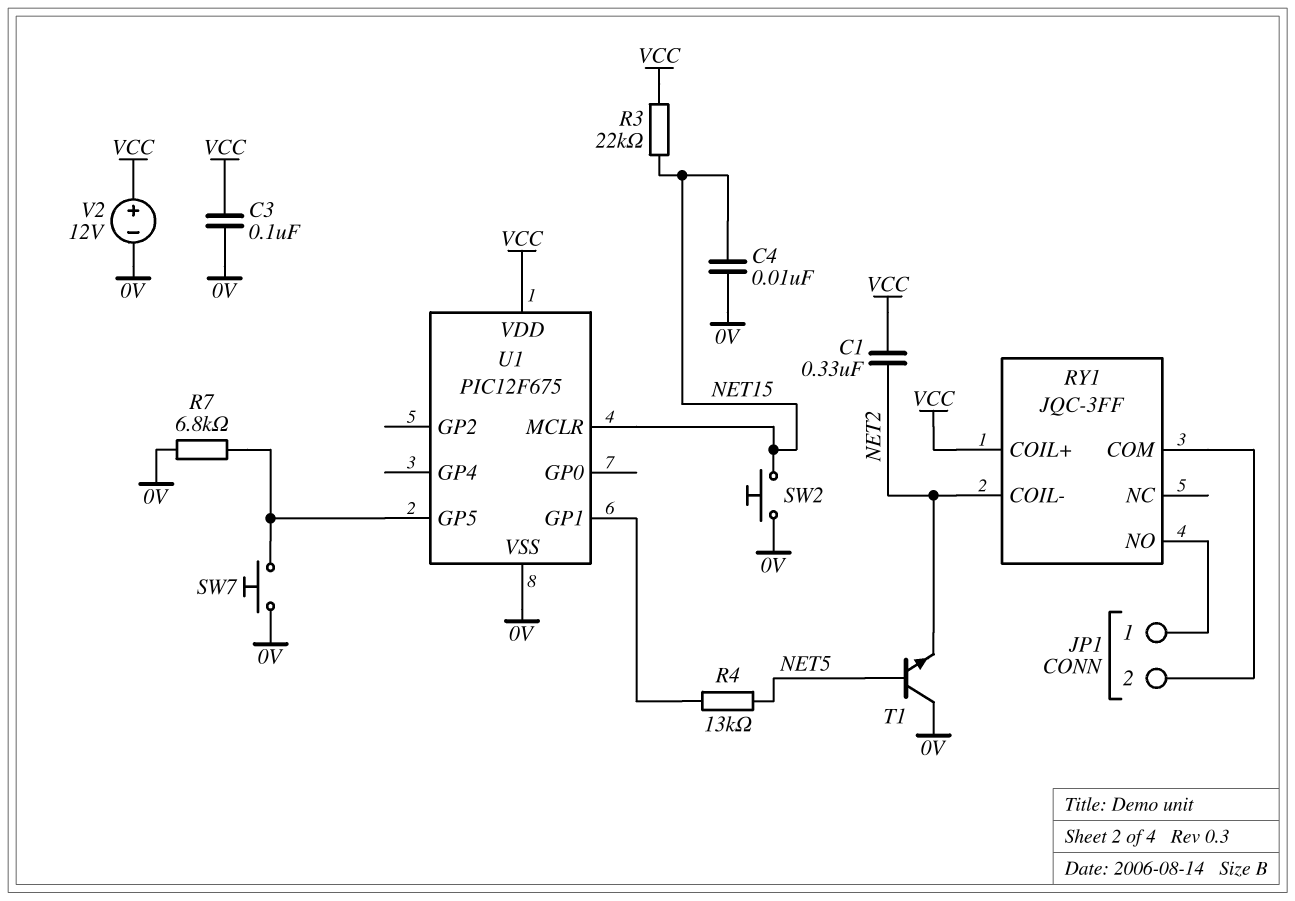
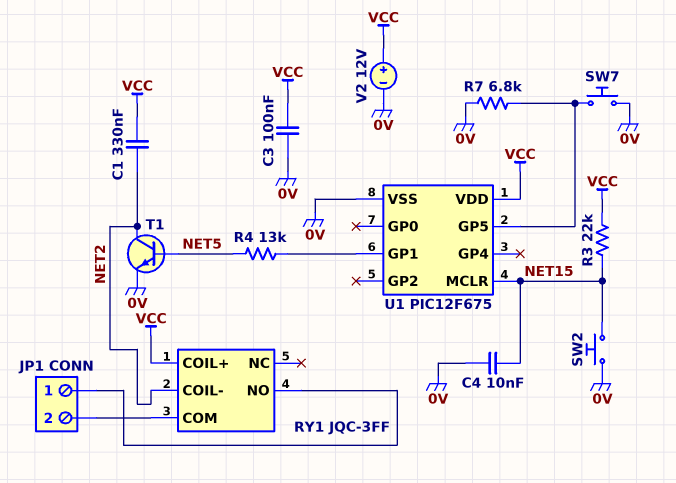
T1: NPN (B NET5, C 0V, E NET2) -> NPN (B NET5, C NET2, E 0V)

